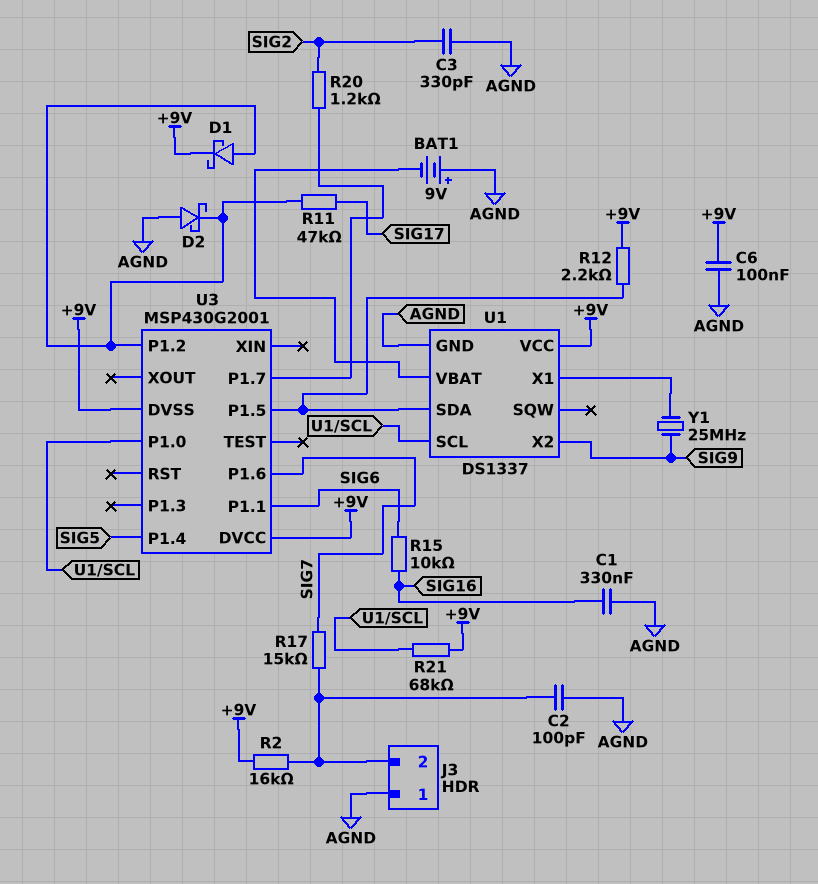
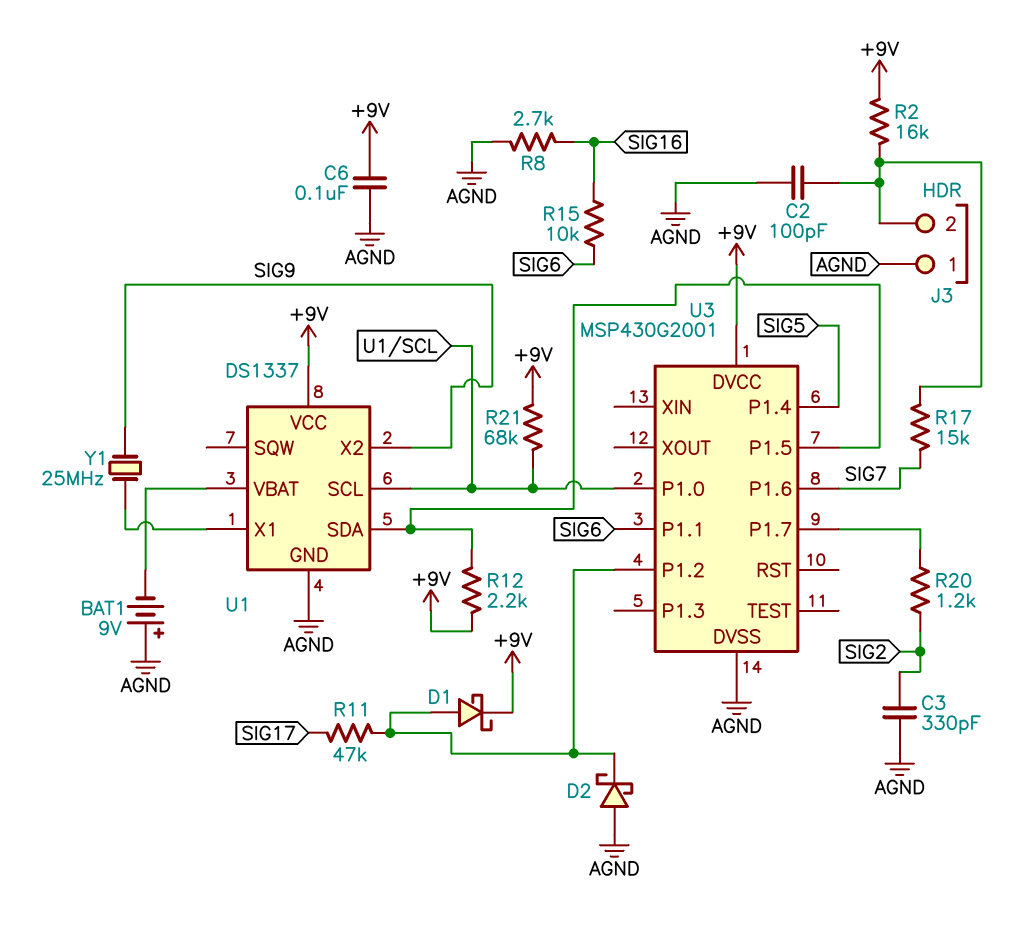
C1: 330nF (AGND, SIG16) -> none
R8: none -> 2.7k (AGND, SIG16)
U3 pin DVSS: +9V -> AGND

